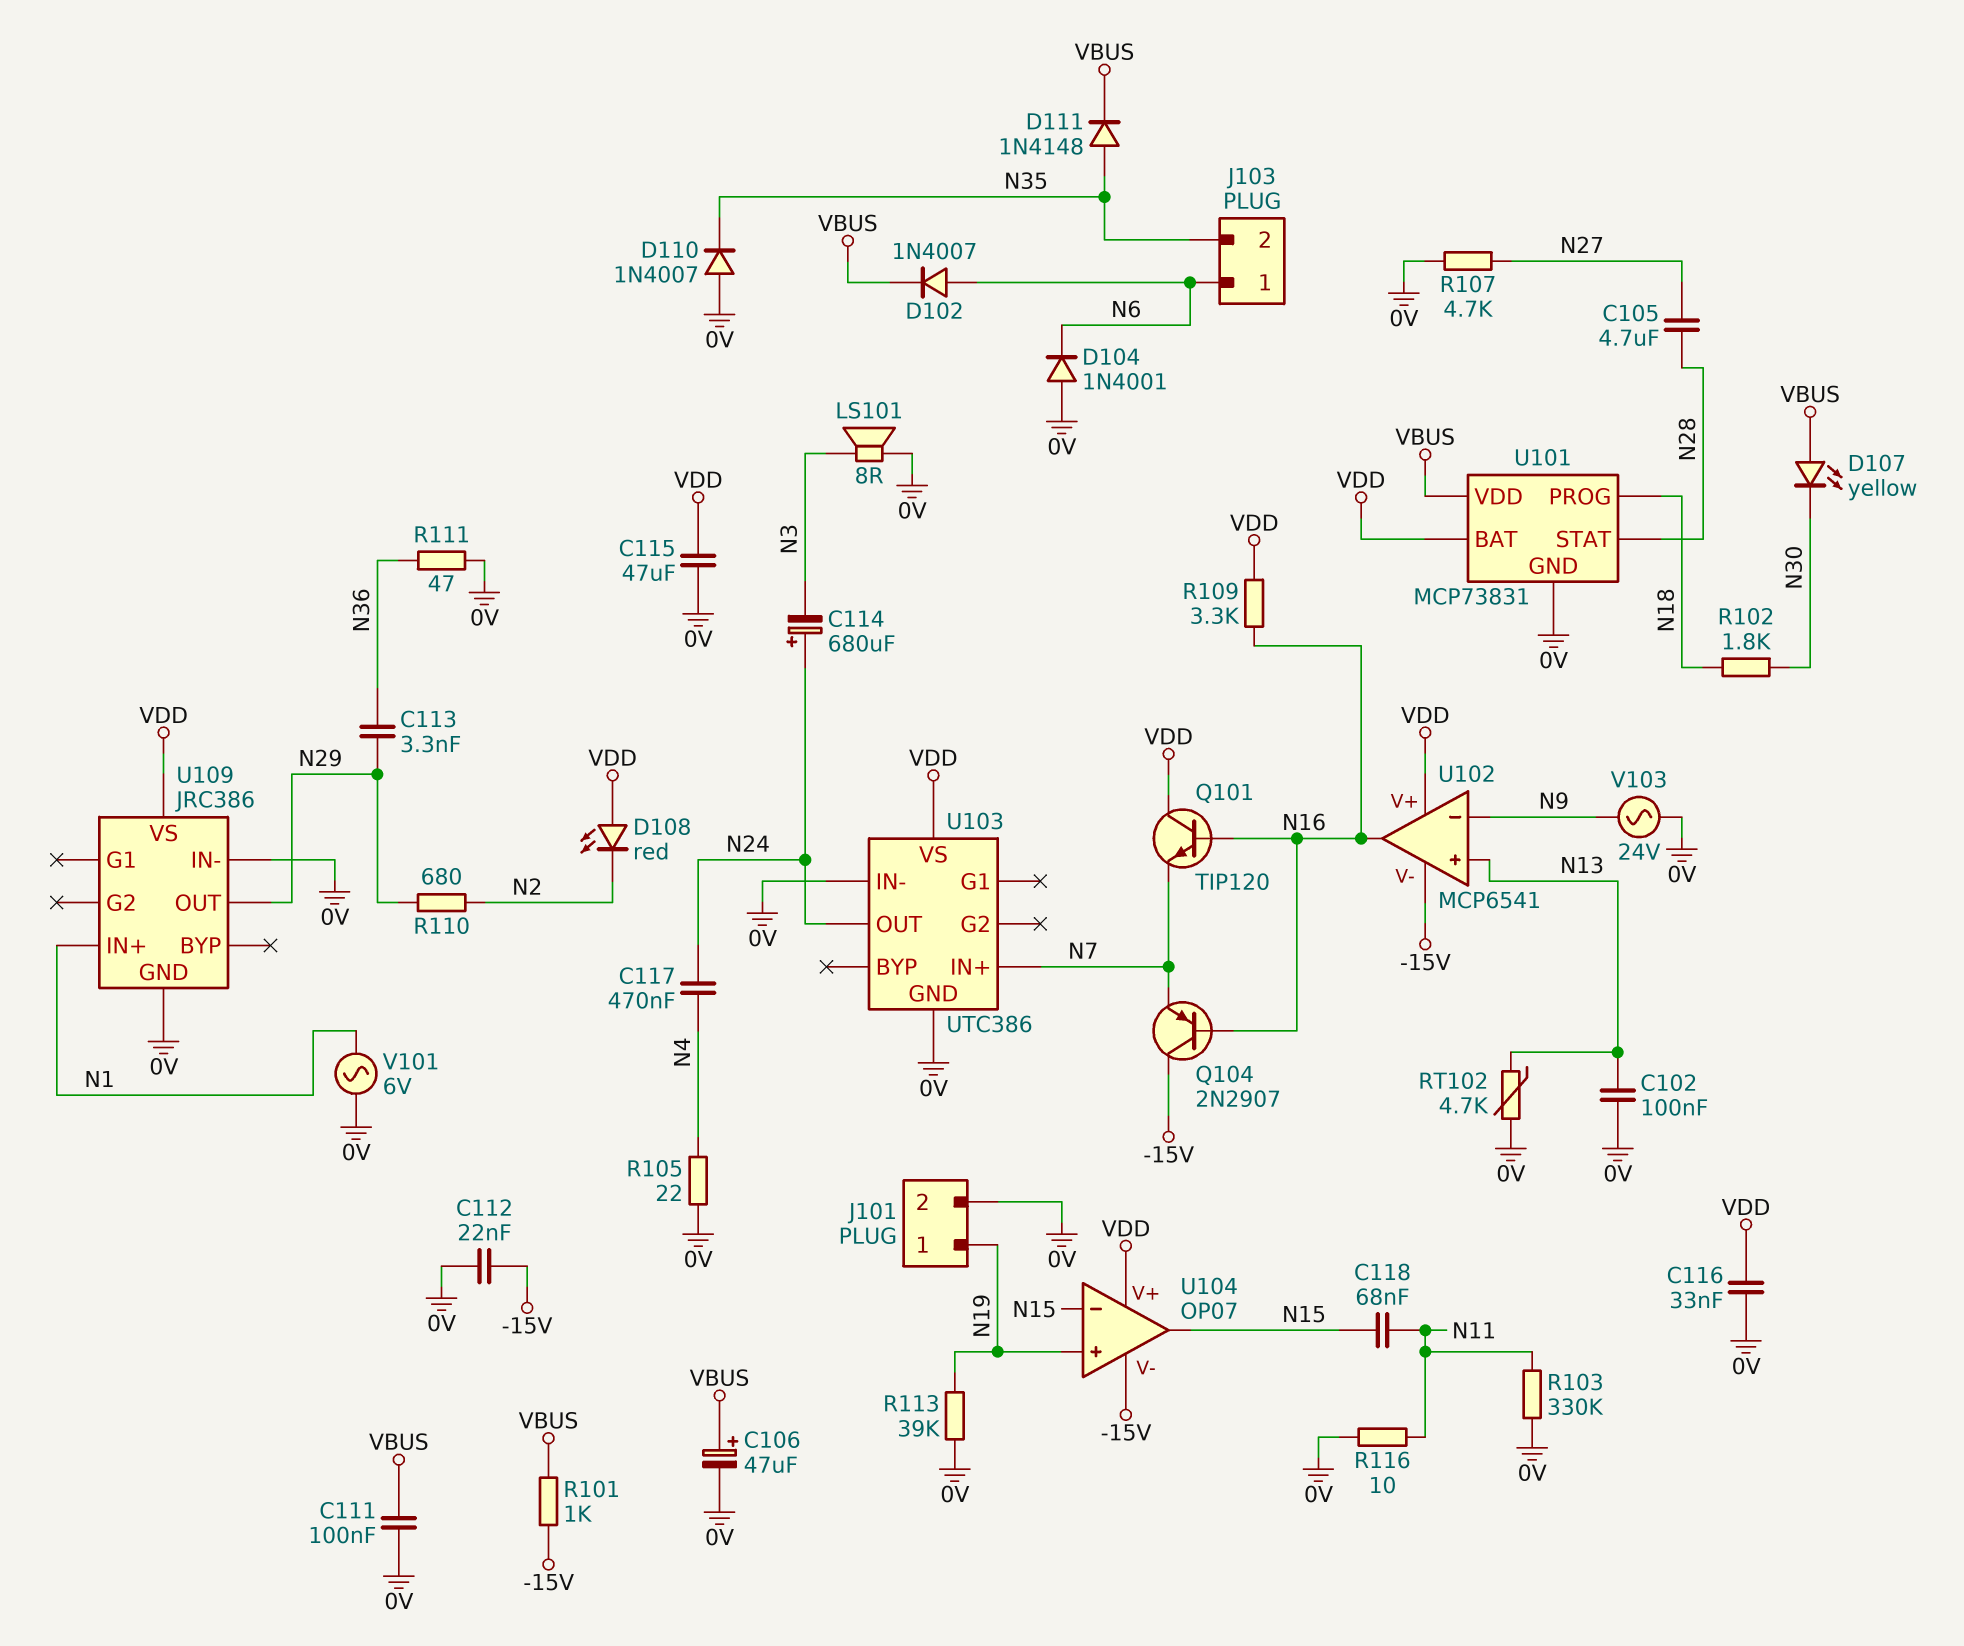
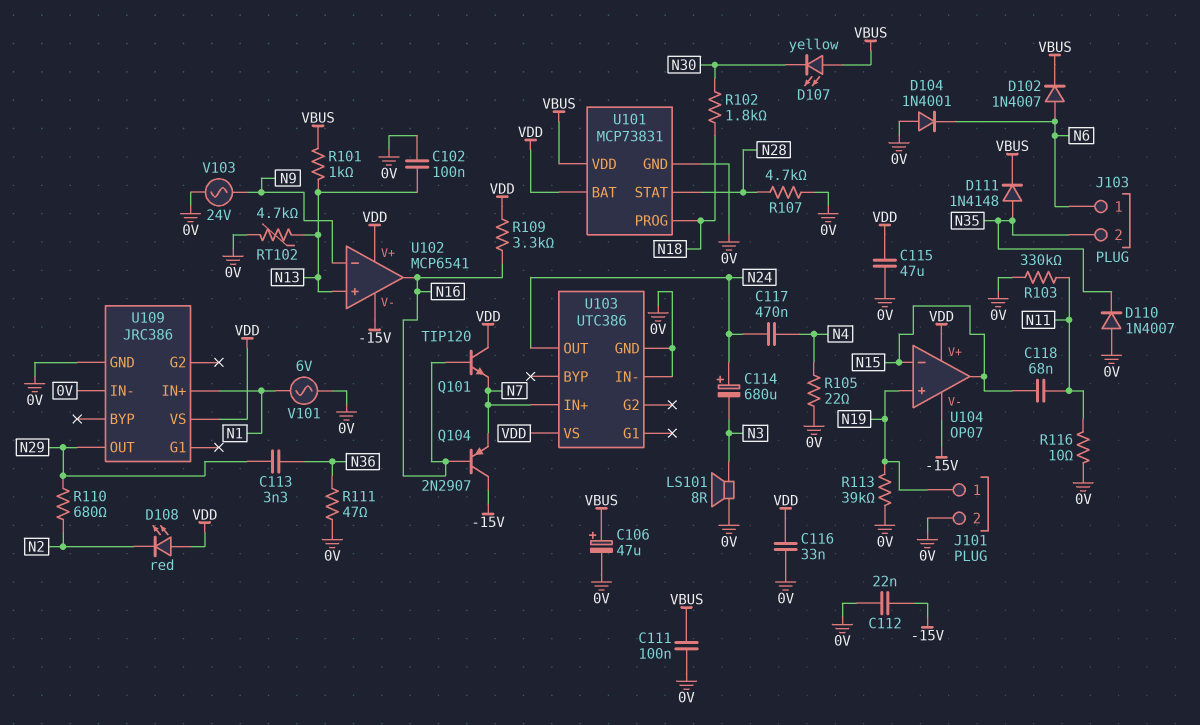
C105: 4.7uF (N27, N28) -> none
R101: 1k (-15V, VBUS) -> 1k (N13, VBUS)
R107: 4.7k (0V, N27) -> 4.7k (0V, N28)

